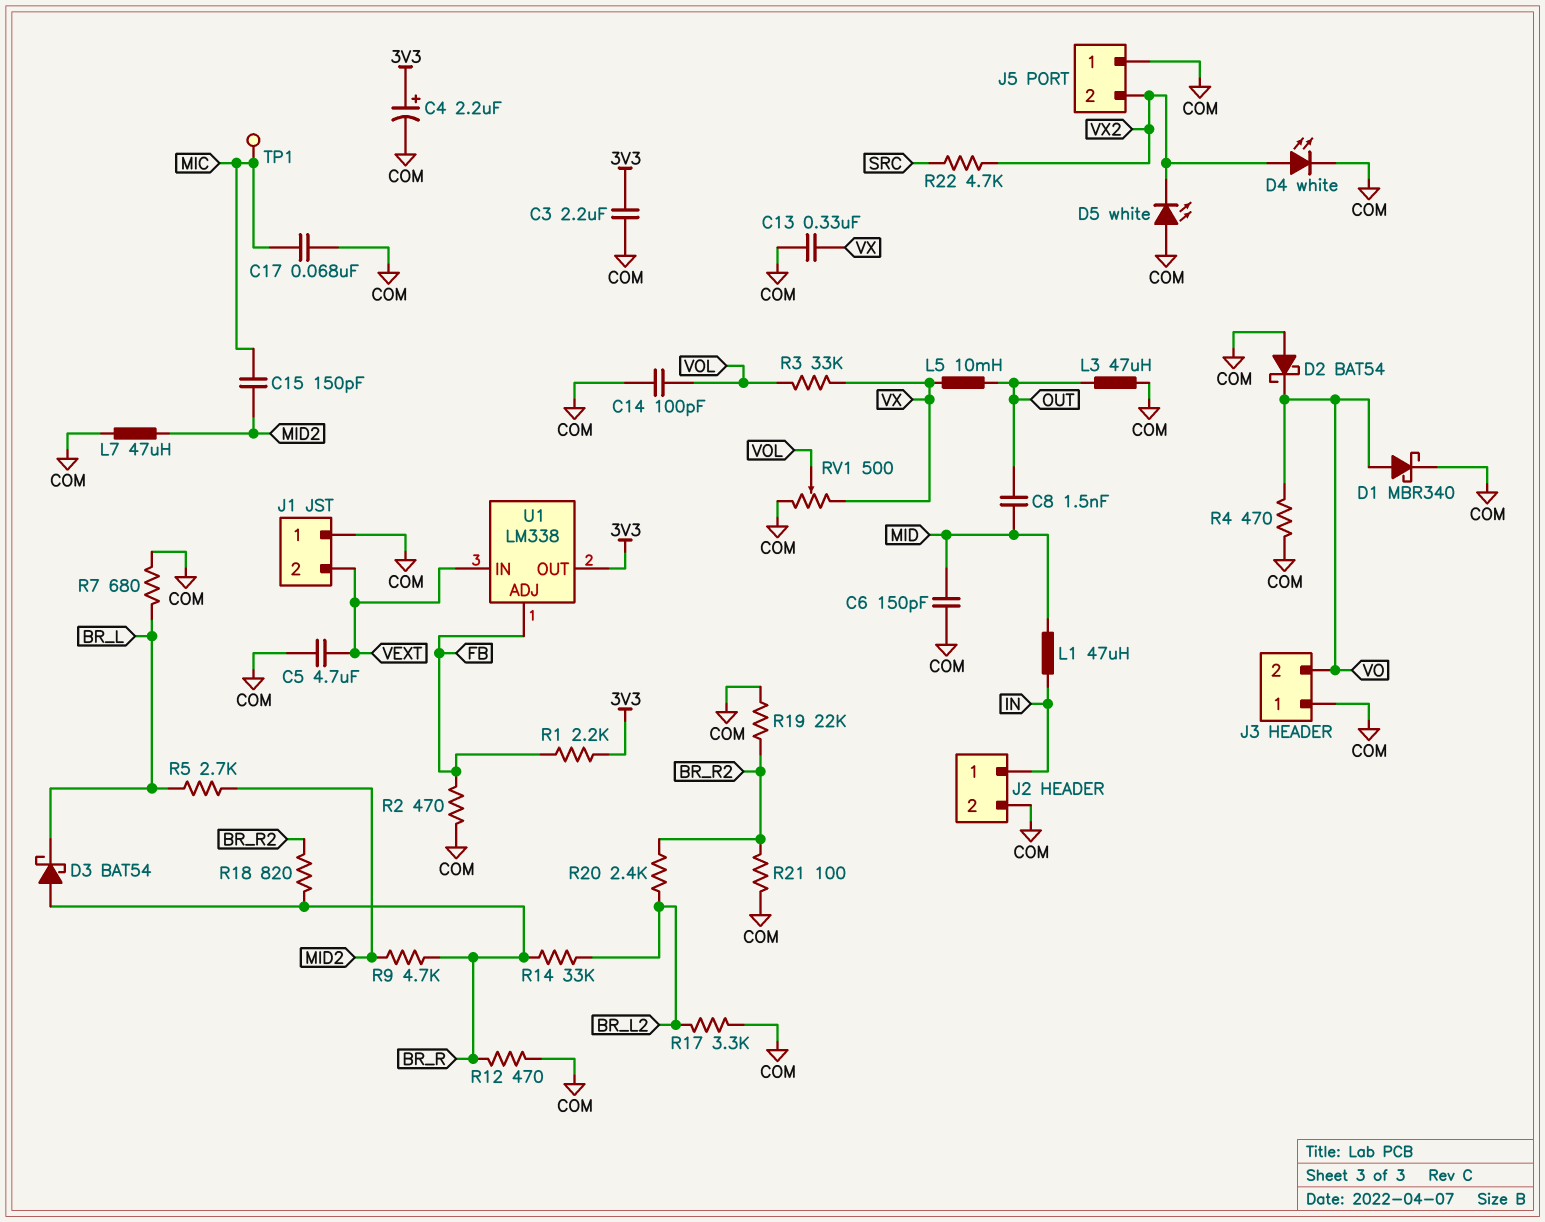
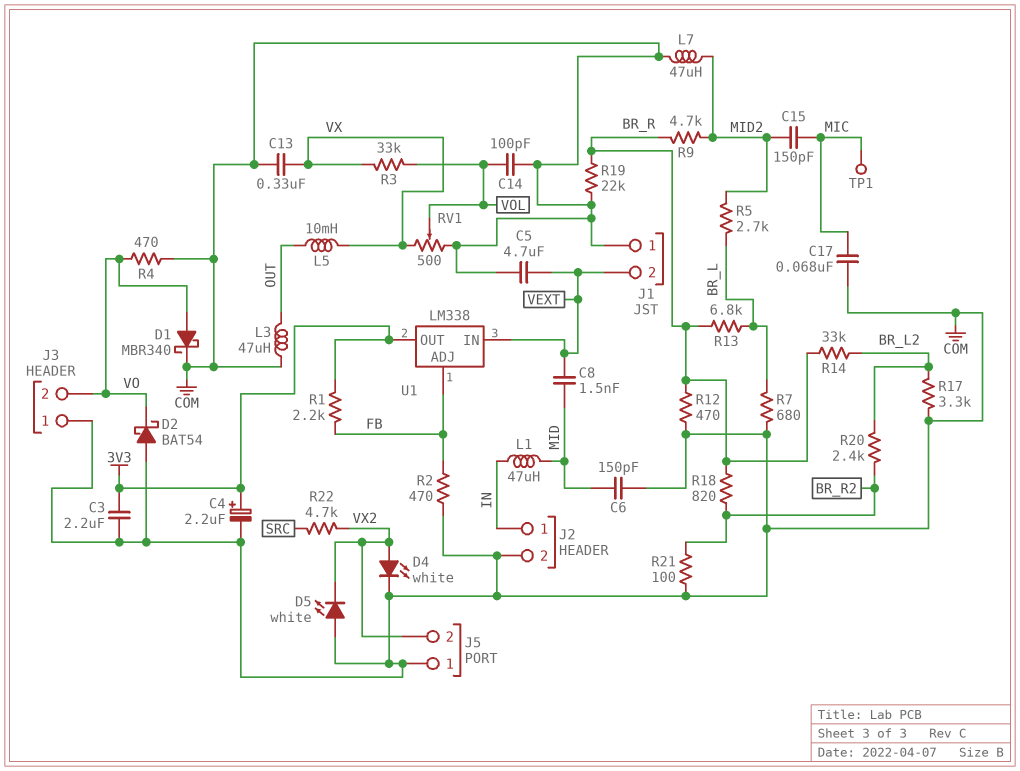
C8: 1.5nF (MID, OUT) -> 1.5nF (MID, VEXT)
D3: schottky BAT54 (A BR_R, K BR_L) -> none
R13: none -> 6.8k (BR_L, BR_R)
R19: 22k (BR_R2, COM) -> 22k (BR_R, COM)

